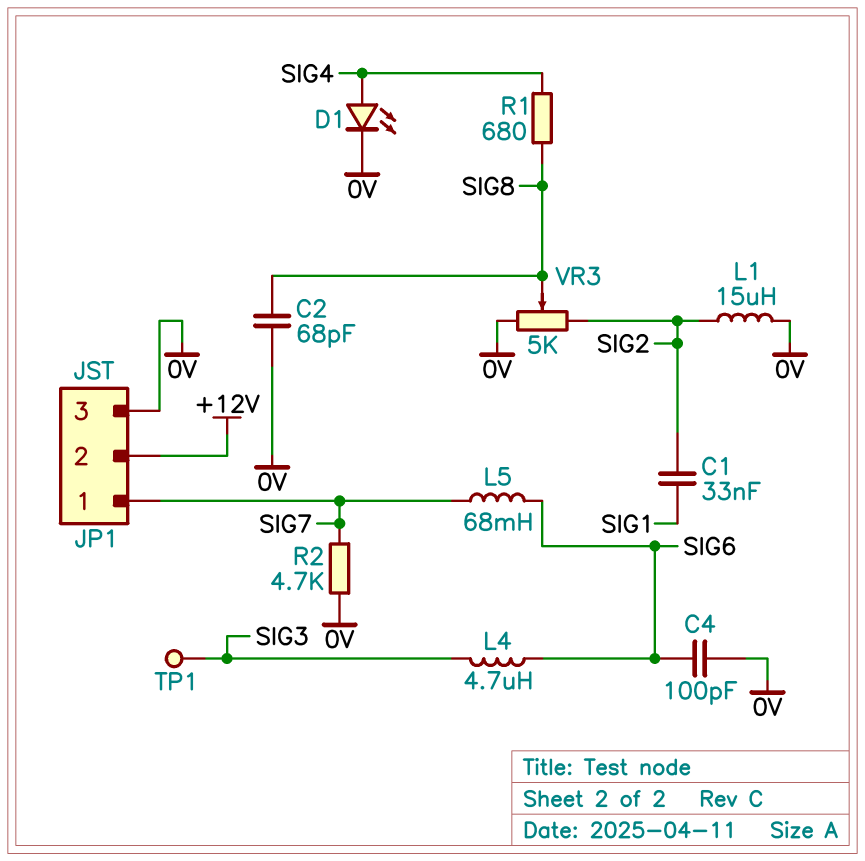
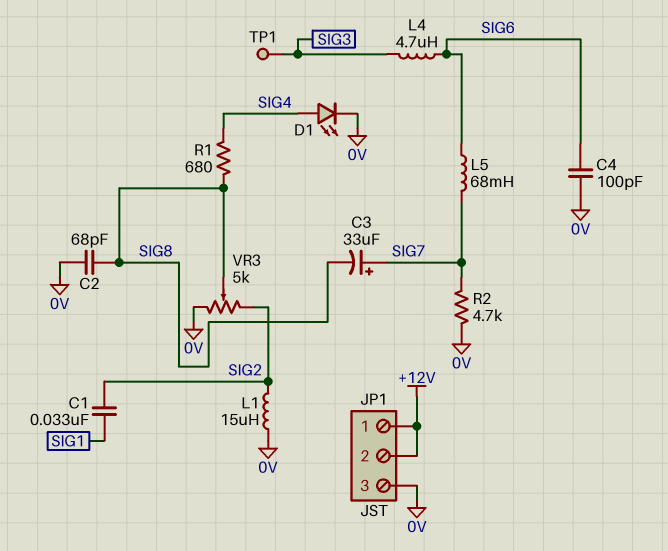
C3: none -> 33uF (plus SIG7, minus SIG8)
JP1 pin 1: SIG7 -> +12V

